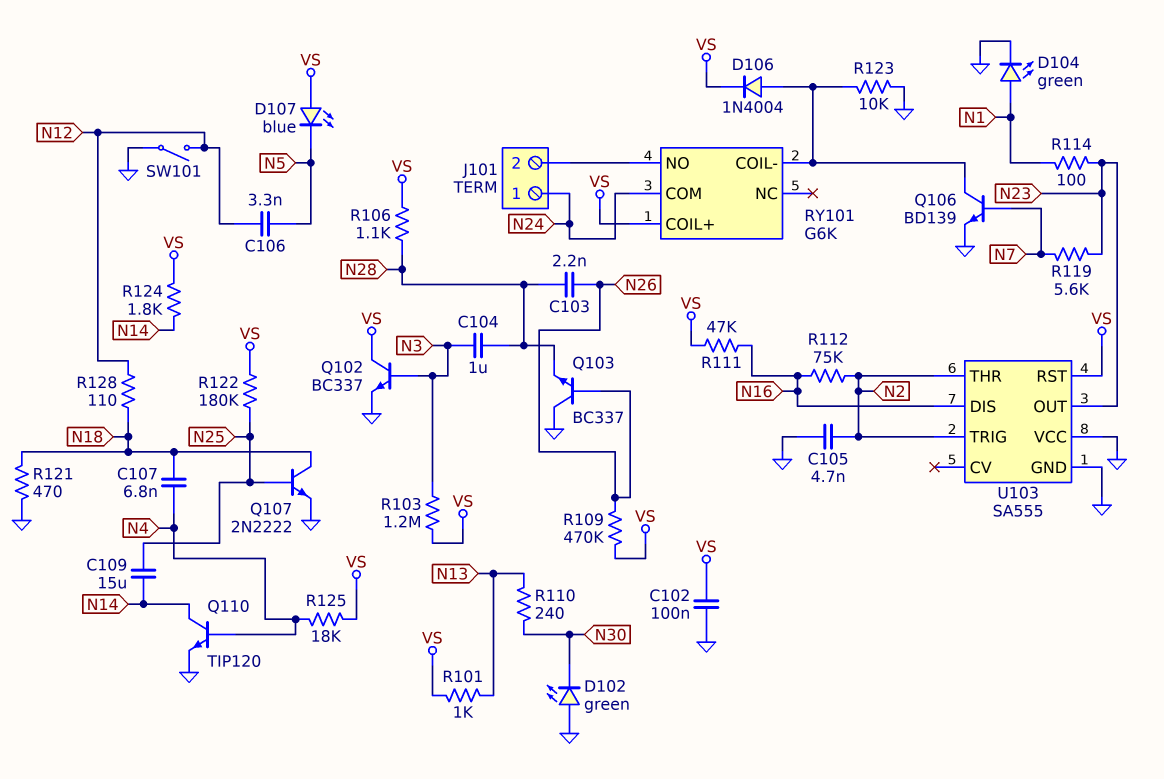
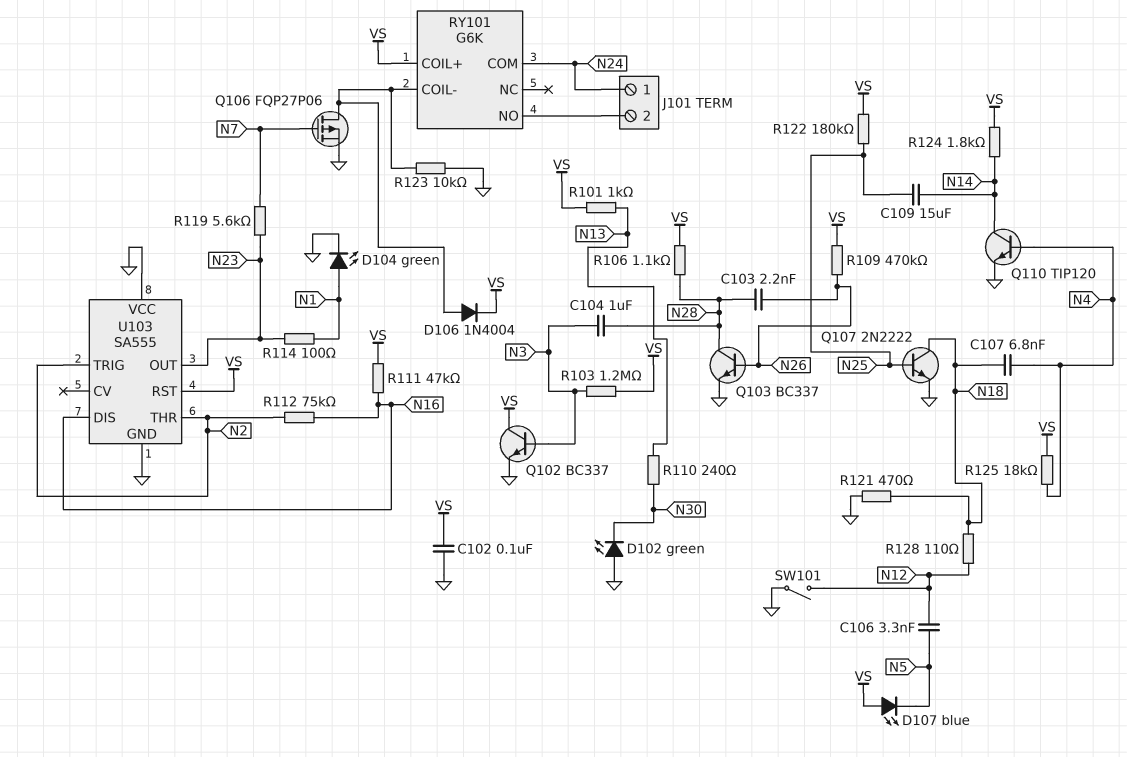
C105: 4.7nF (GND, N2) -> none
Q103: NPN BC337 (B N26, C GND, E N28) -> NPN BC337 (B N26, C N28, E GND)
Q106: NPN BD139 (B N7, C RY101/COIL-, E GND) -> PMOS FQP27P06 (G N7, D RY101/COIL-, S GND)

